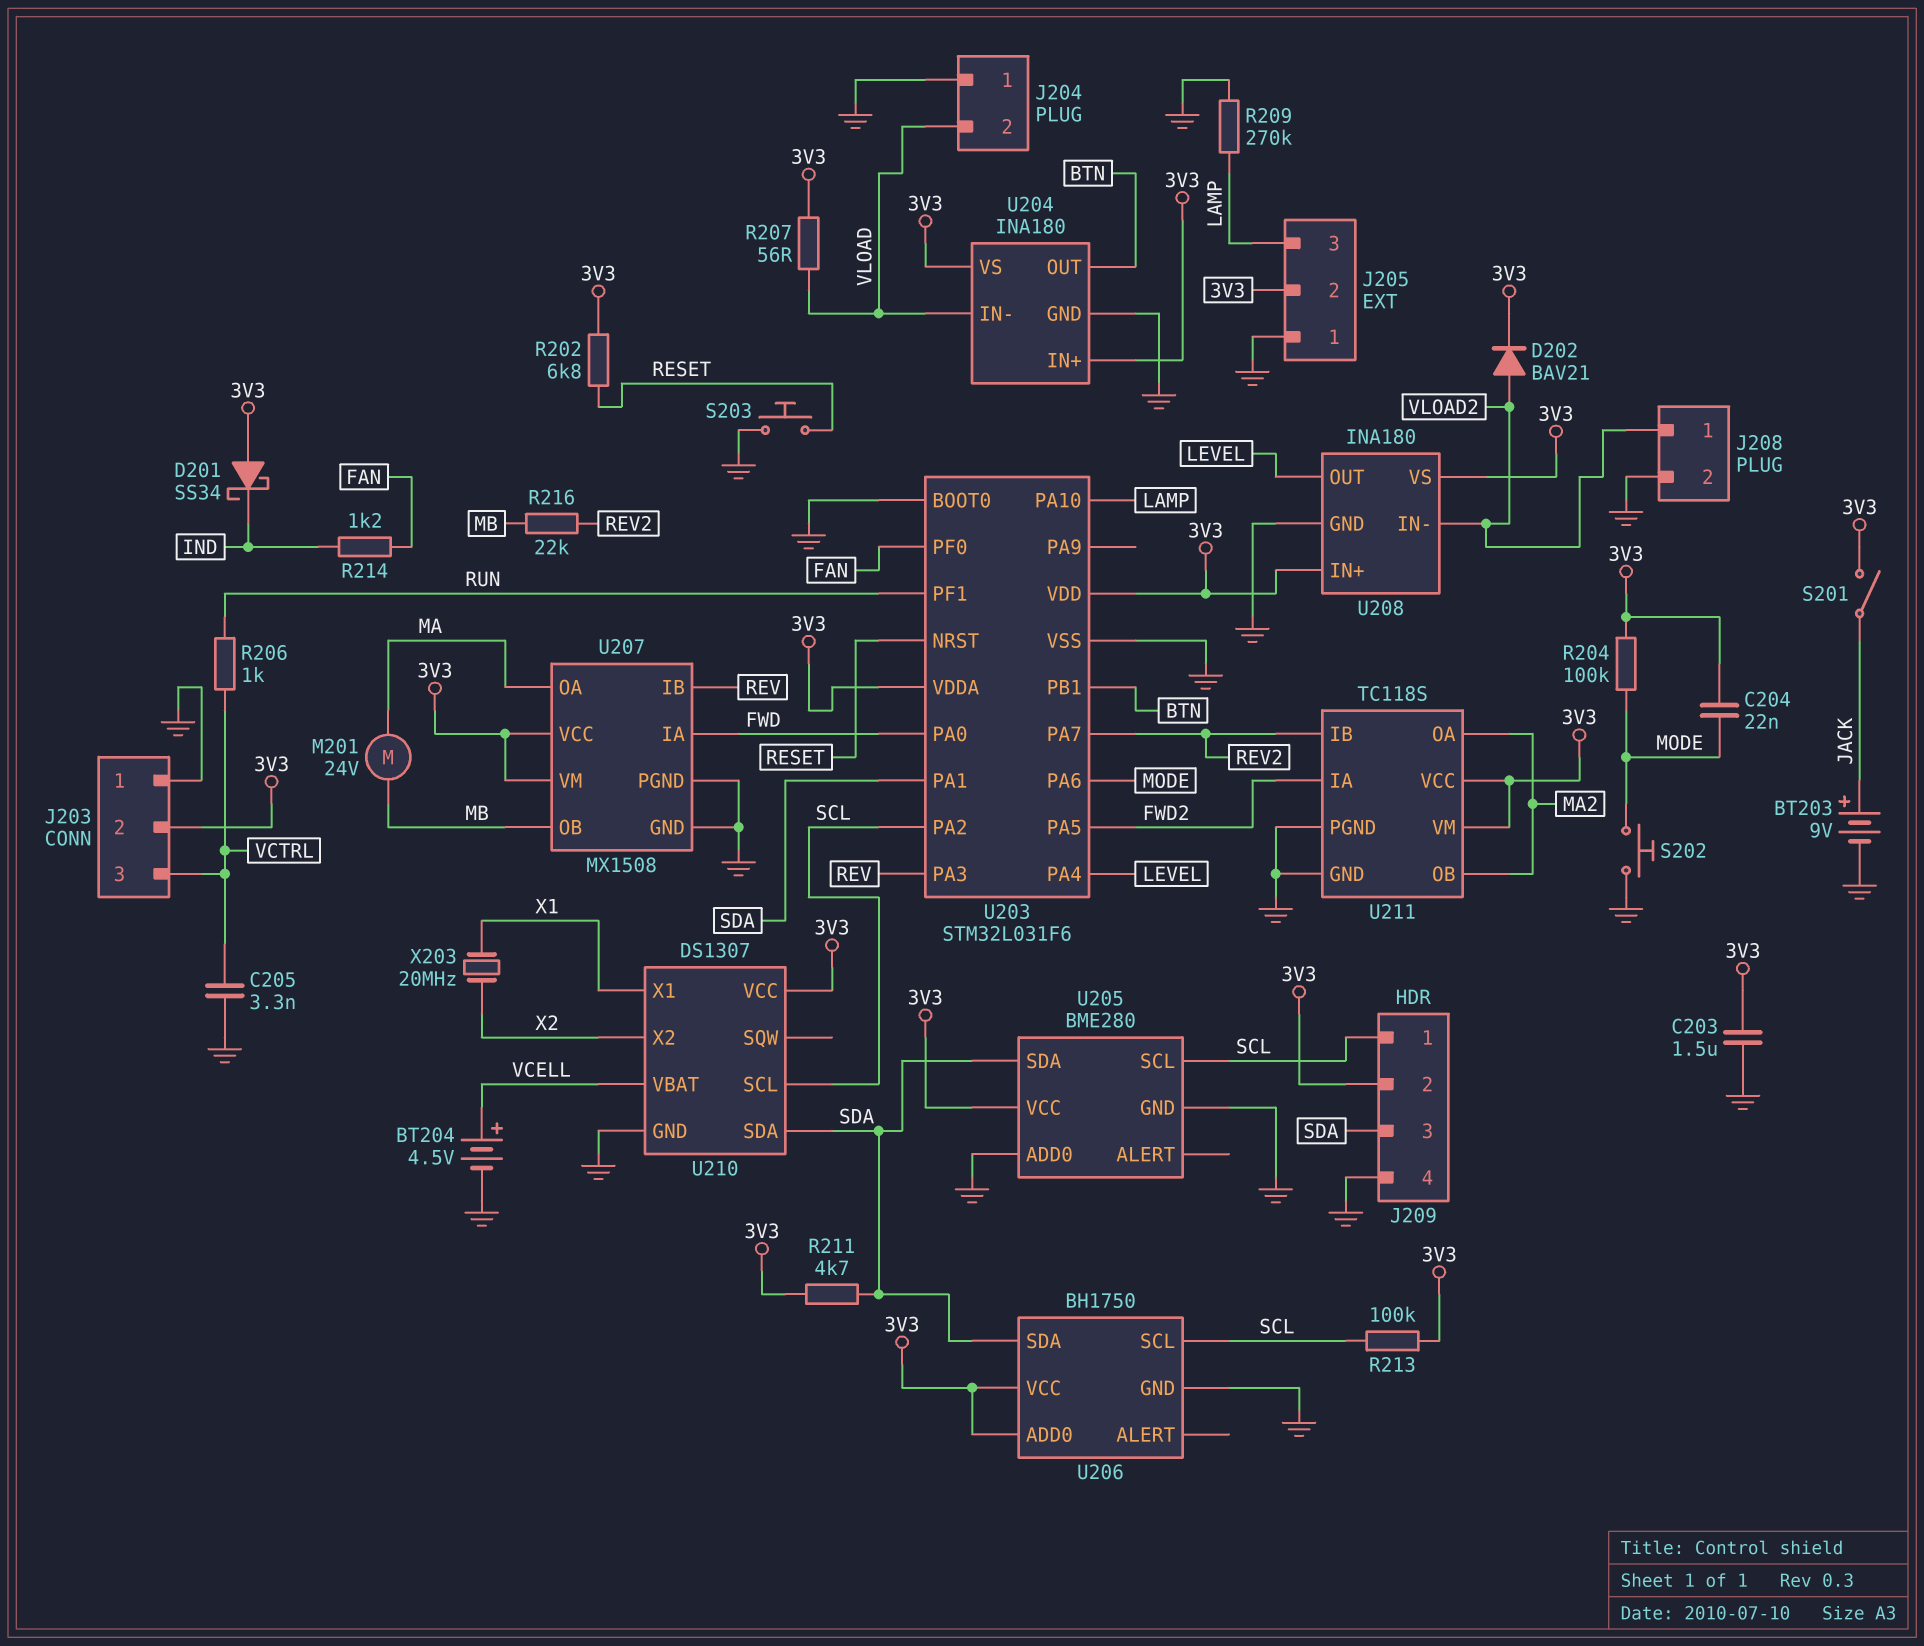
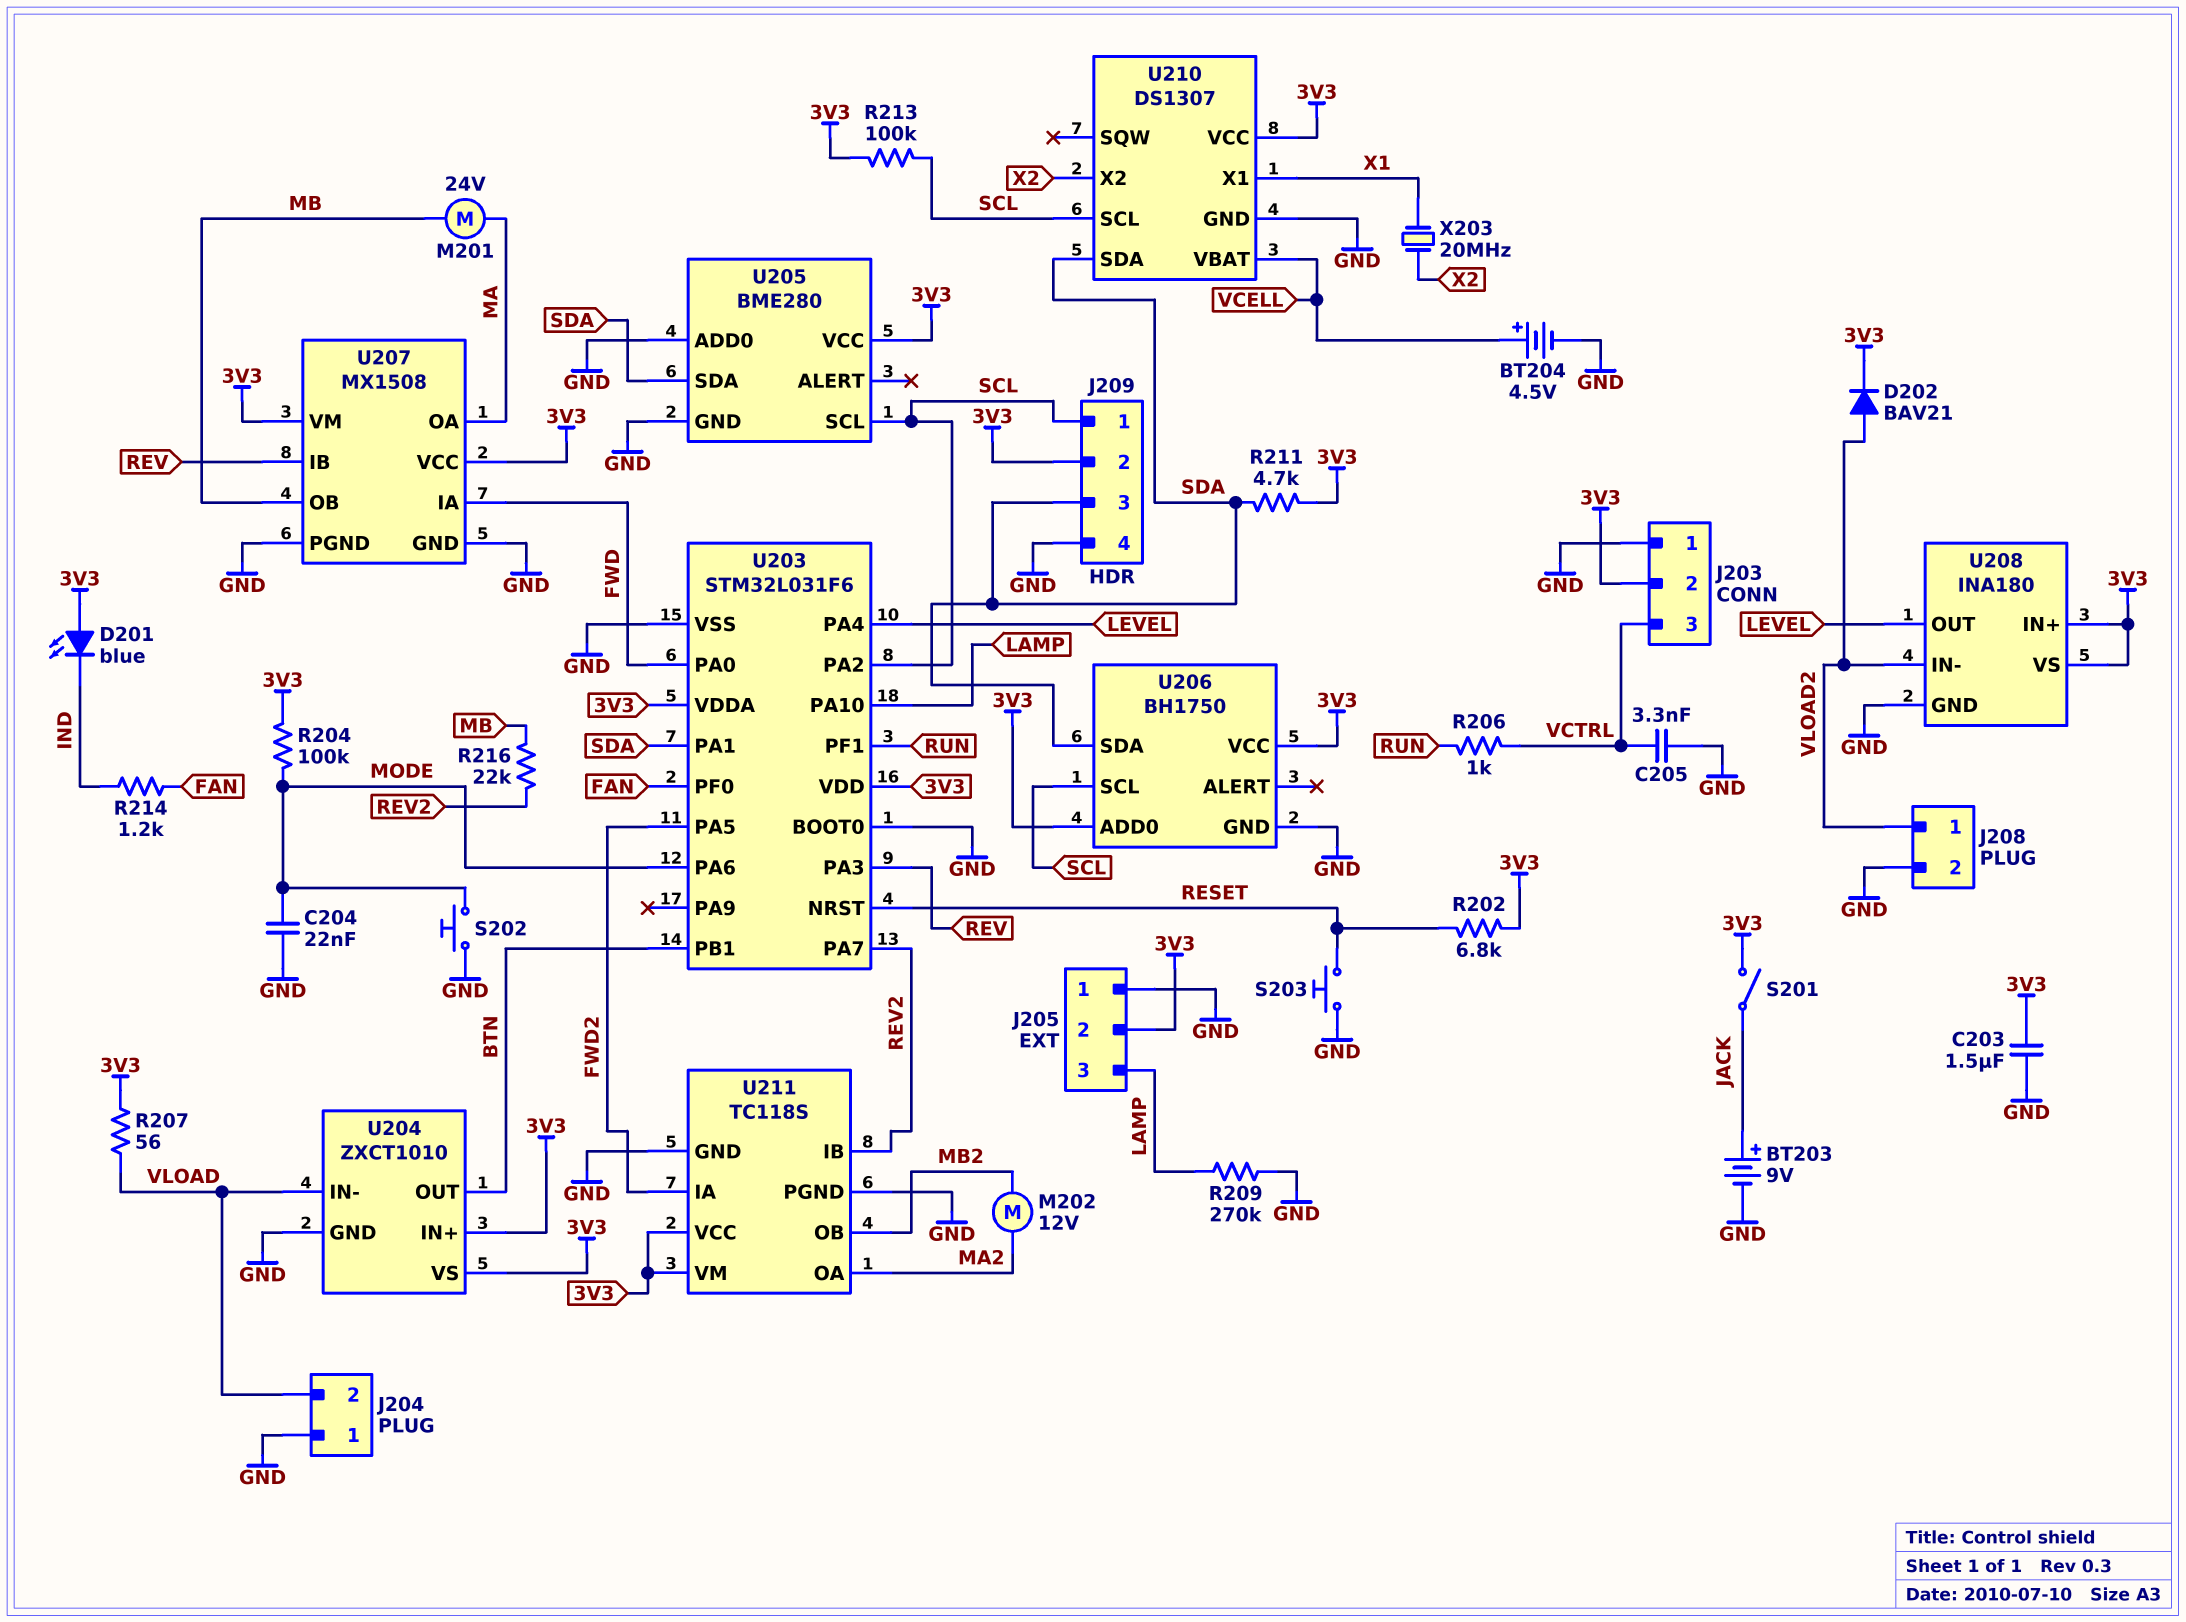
C204: 22nF (3V3, MODE) -> 22nF (GND, MODE)
D201: schottky SS34 (A 3V3, K IND) -> LED blue (A 3V3, K IND)
M202: none -> motor 12V (MA2, MB2)
U204: INA180 -> ZXCT1010
U211 pin OB: MA2 -> MB2

